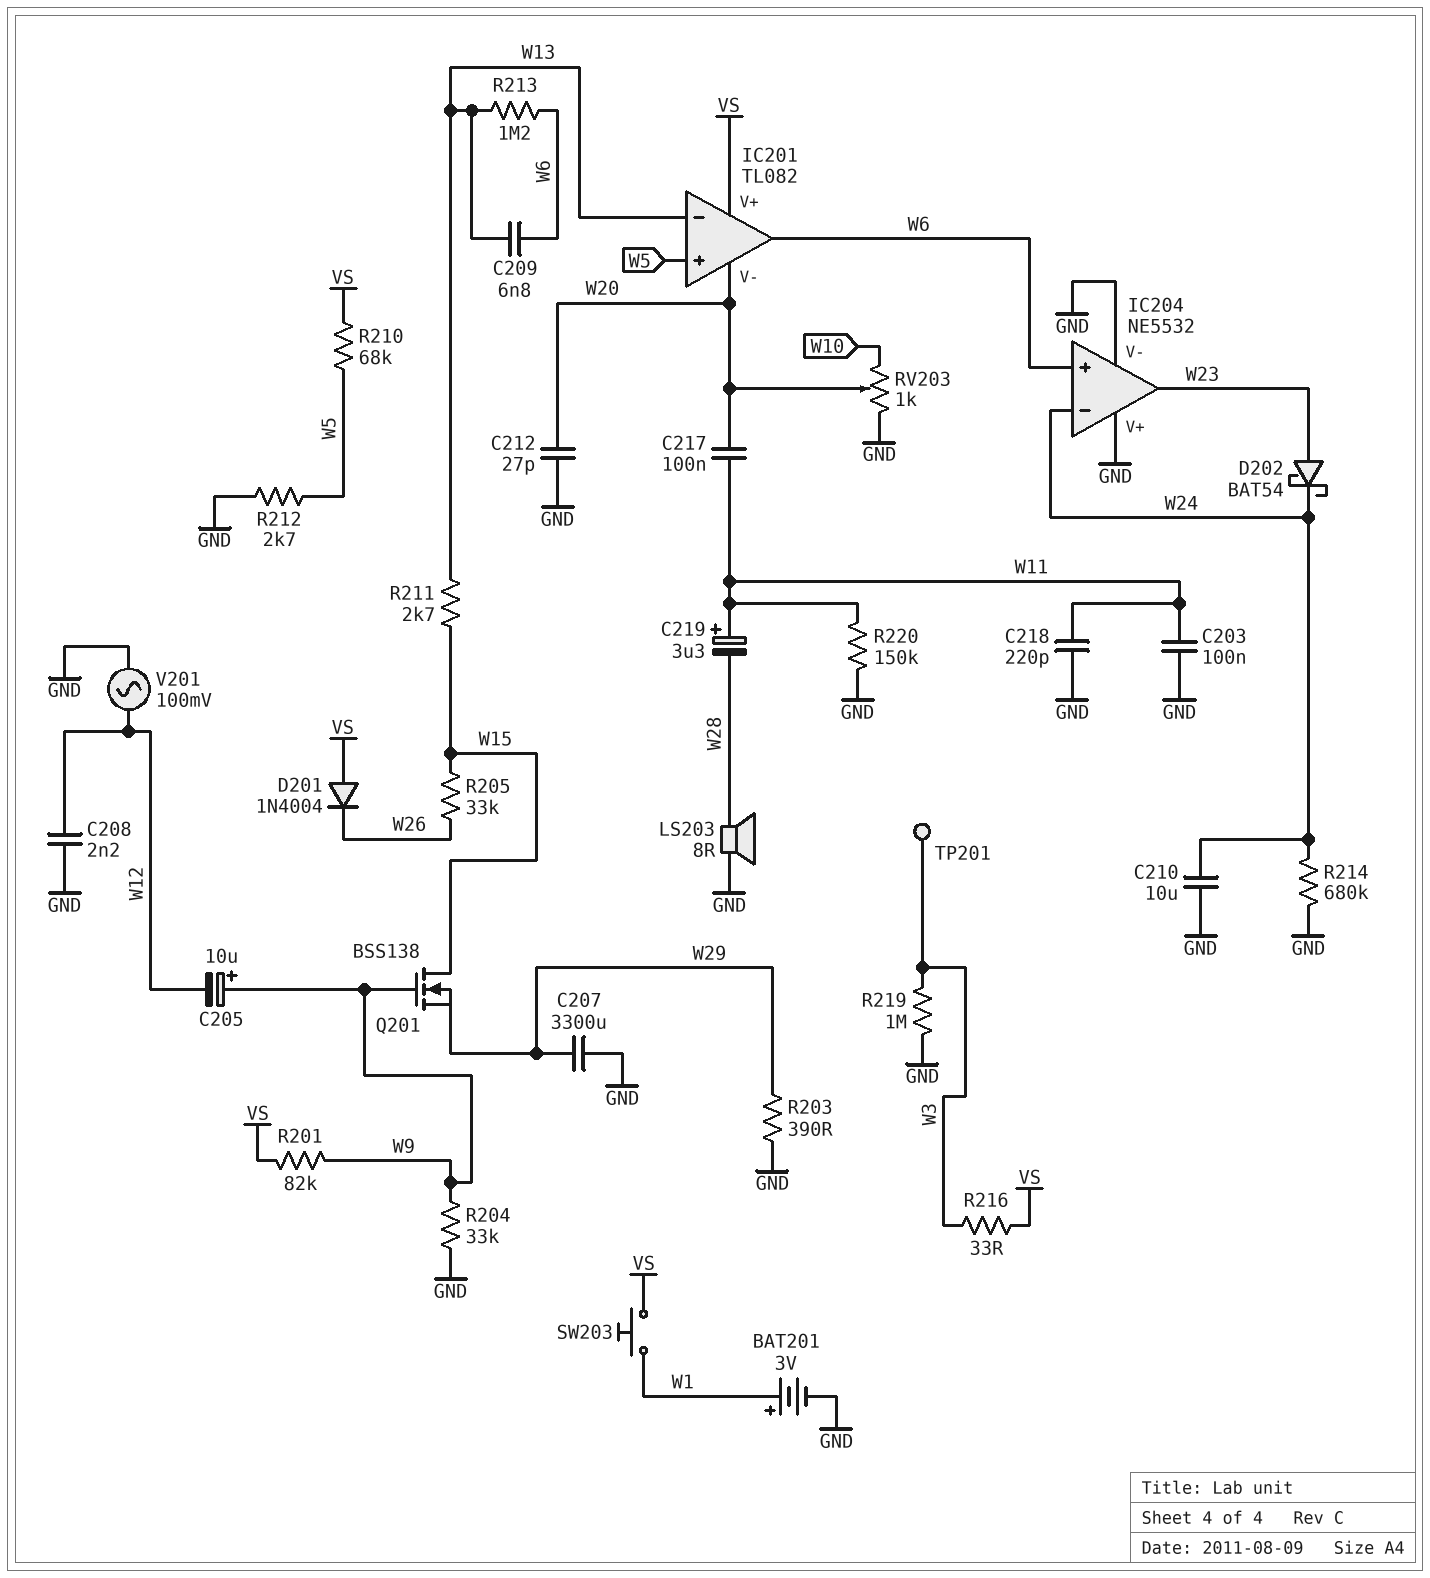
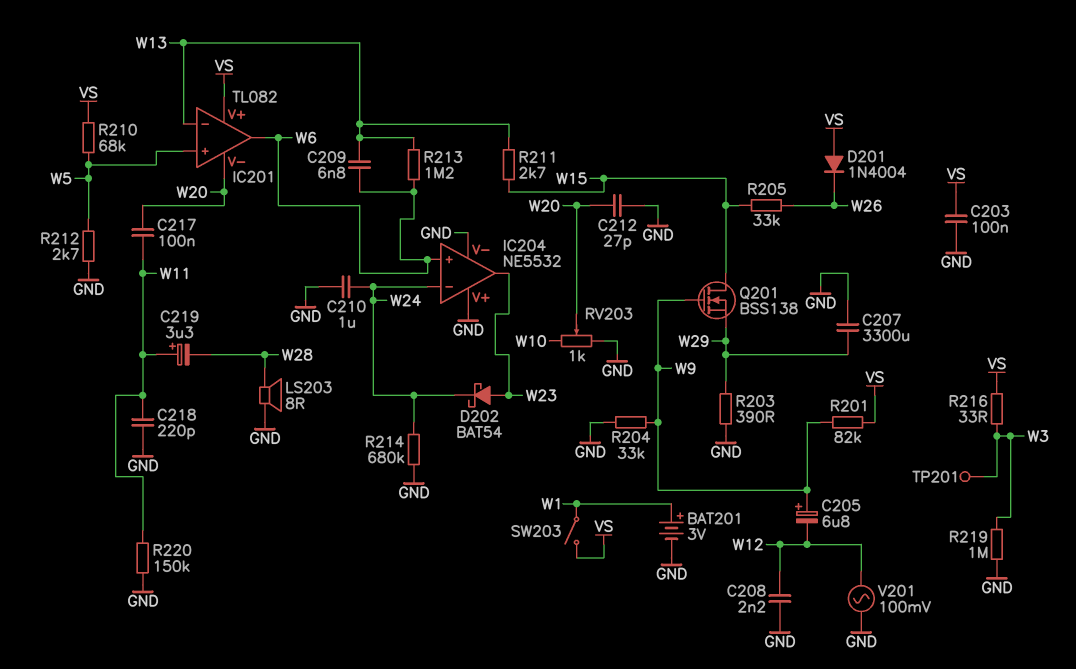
C203: 100nF (GND, W11) -> 100nF (GND, VS)
C205: 10uF (plus W9, minus W12) -> 6.8uF (plus W9, minus W12)
C210: 10uF (GND, W24) -> 1uF (GND, W24)
SW203: button (VS, W1) -> switch (VS, W1)

